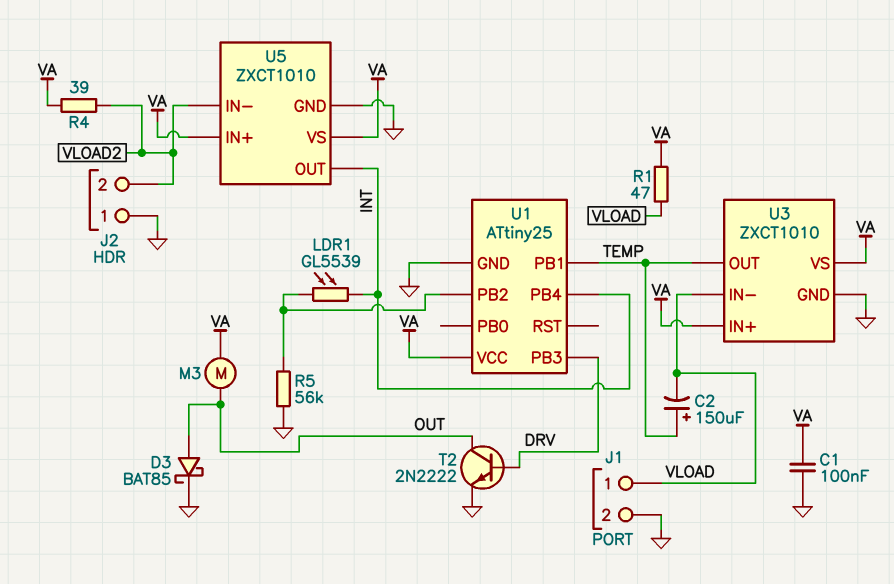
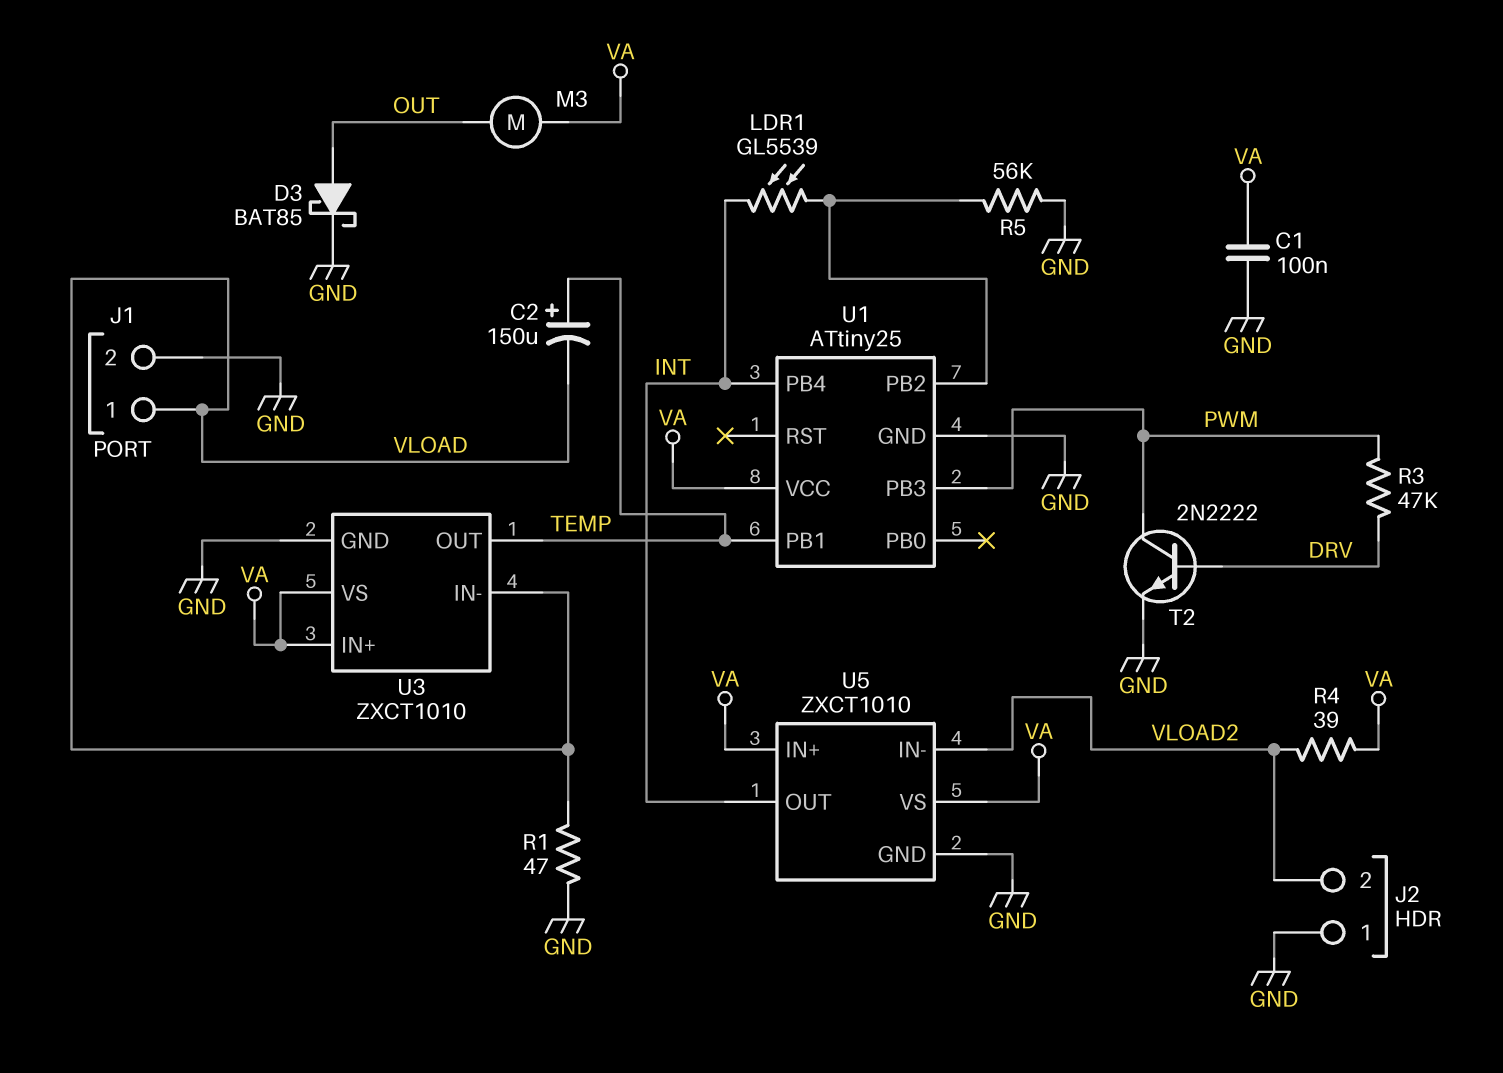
R1: 47 (VA, VLOAD) -> 47 (GND, VLOAD)
R3: none -> 47k (DRV, PWM)
T2: NPN 2N2222 (B DRV, C OUT, E GND) -> NPN 2N2222 (B DRV, C PWM, E GND)
U1 pin PB3: DRV -> PWM

